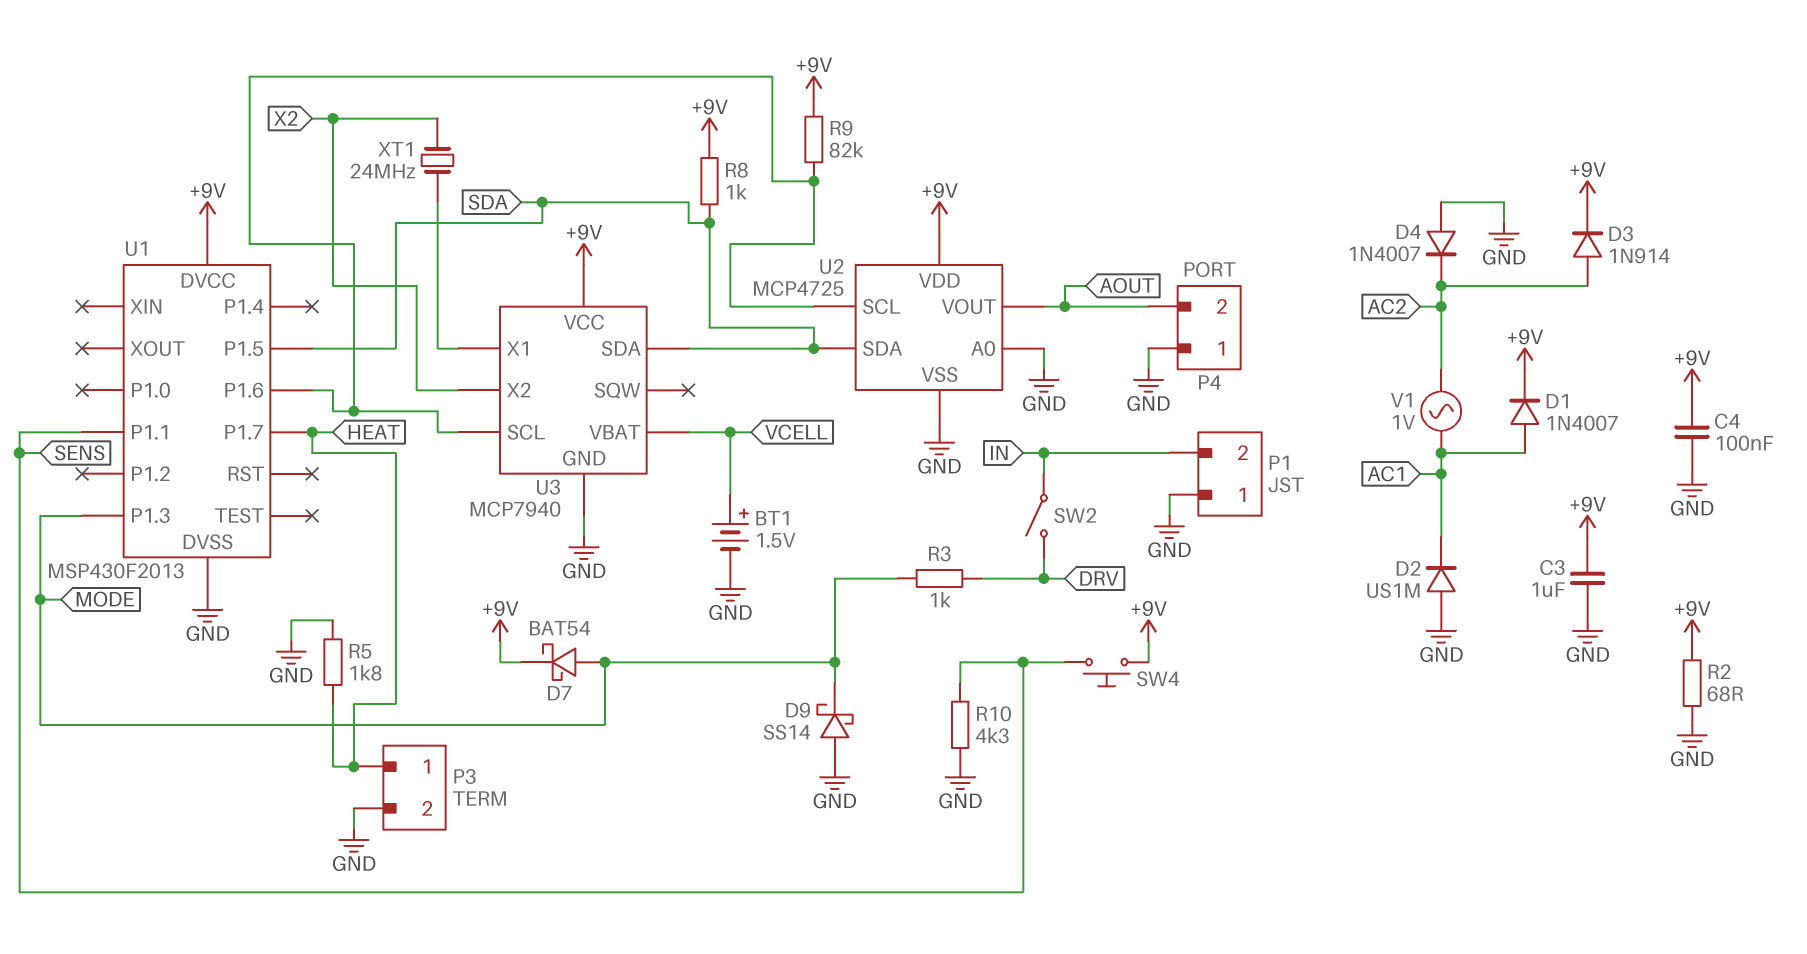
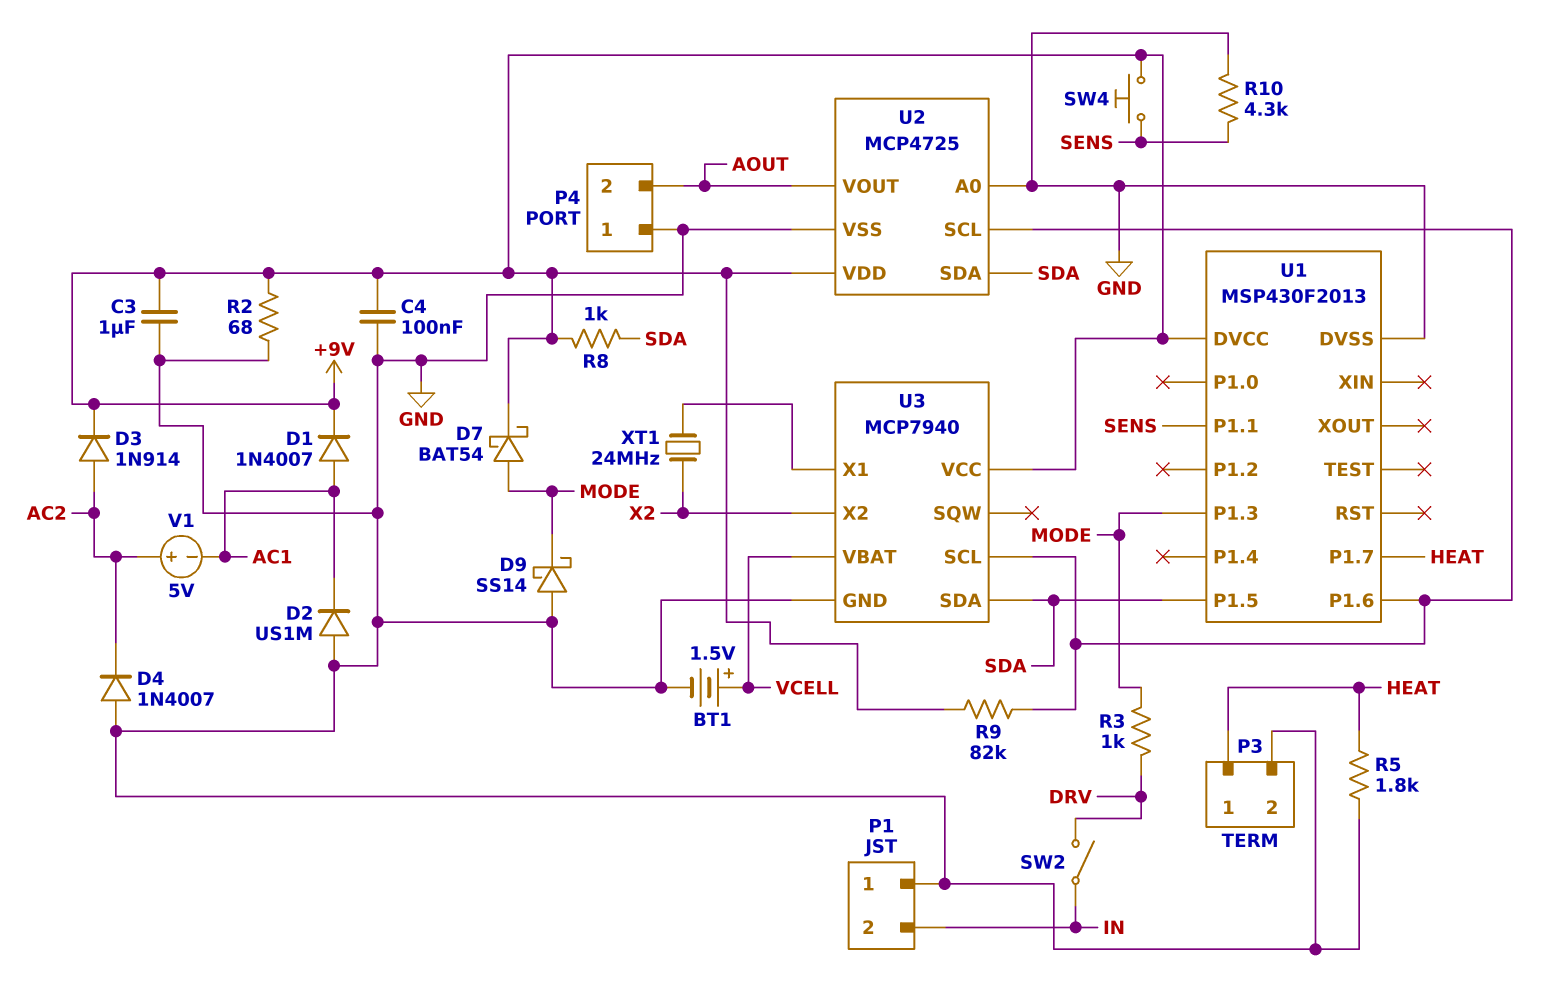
V1: AC 1V (AC1, AC2) -> 5V (plus AC2, minus AC1)

